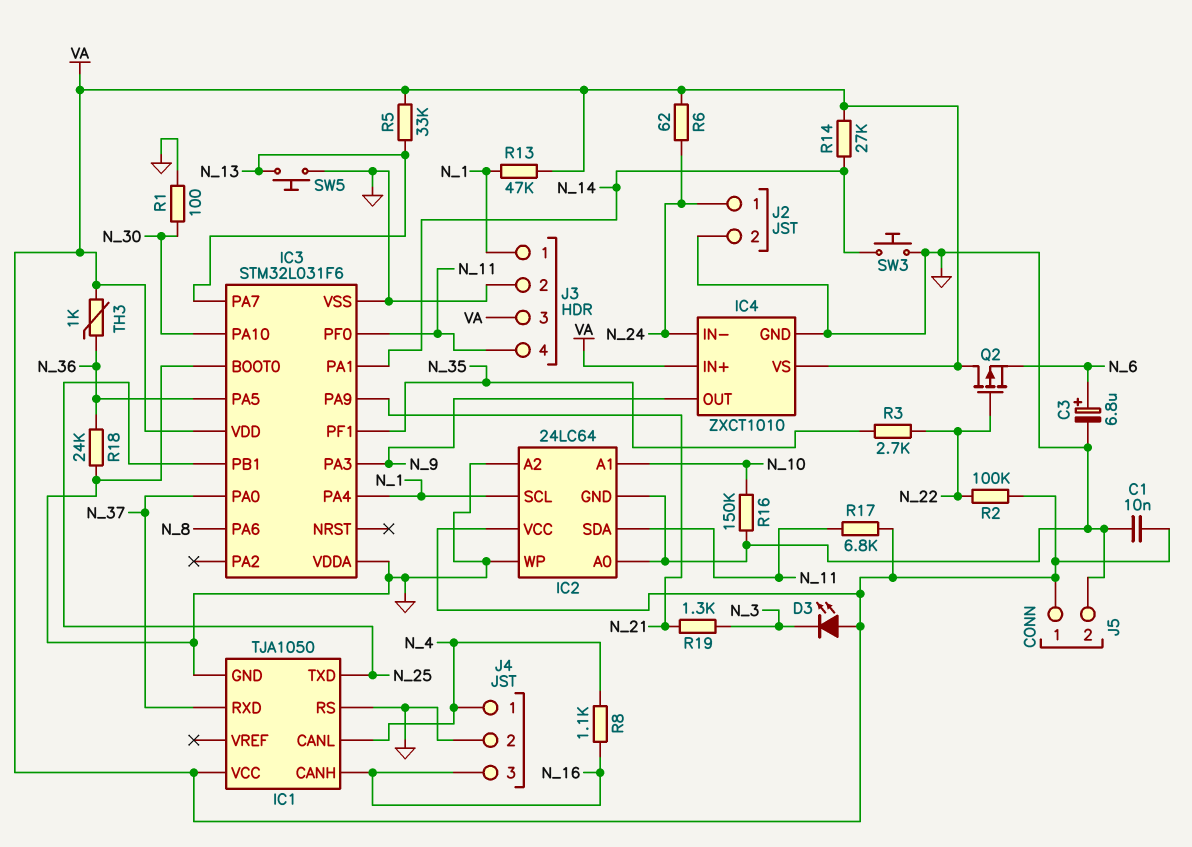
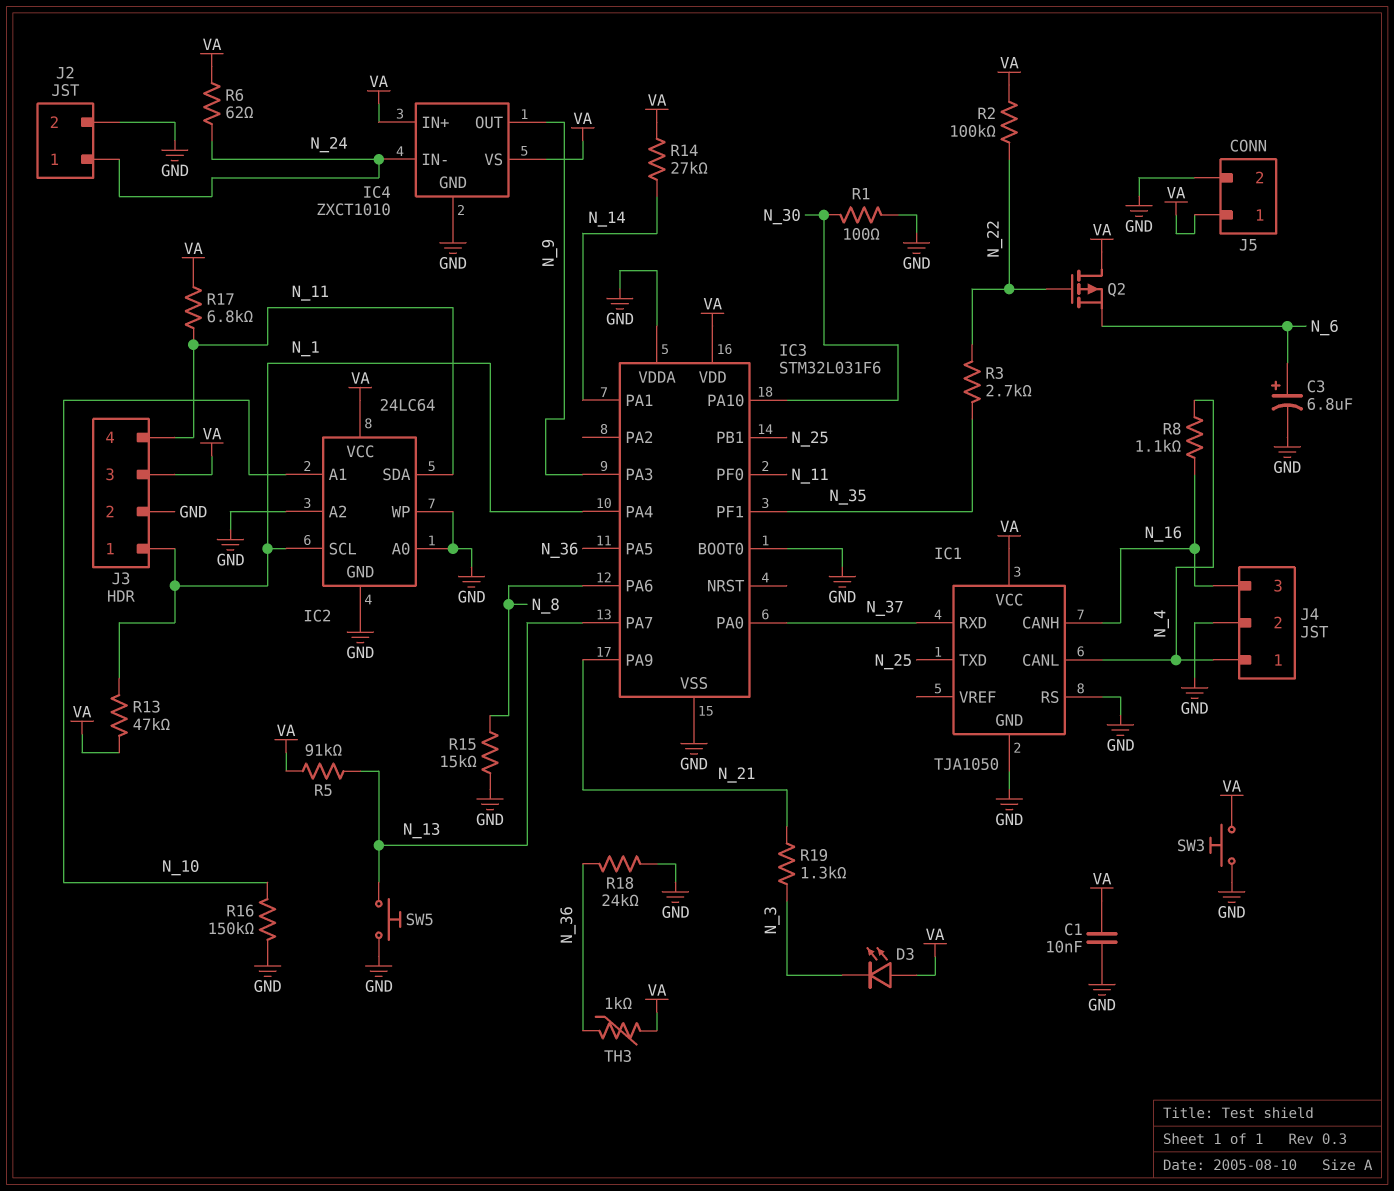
R5: 33k (N_13, VA) -> 91k (N_13, VA)
R15: none -> 15k (GND, N_8)
SW3: button (GND, N_14) -> button (GND, VA)

